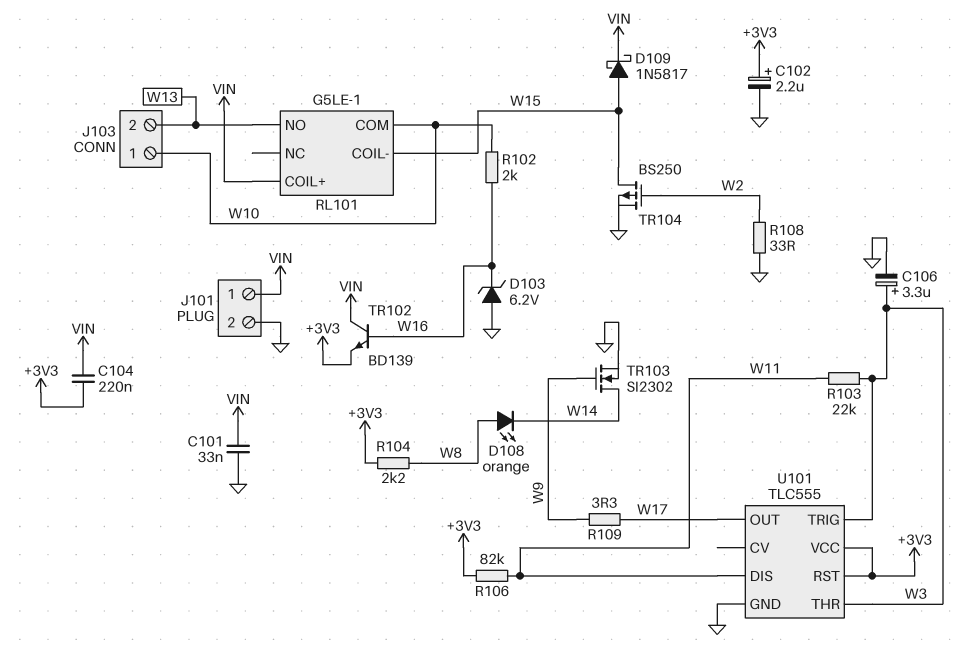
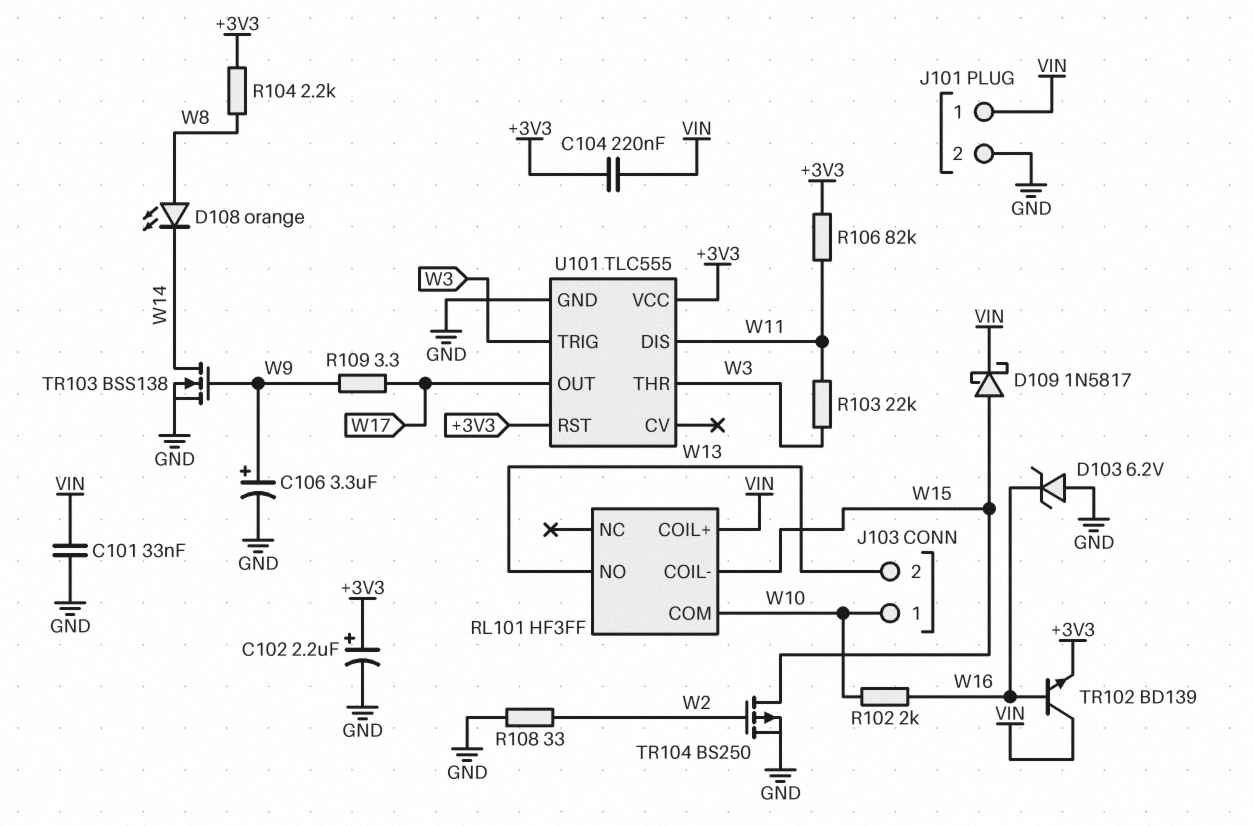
C106: 3.3uF (plus W3, minus GND) -> 3.3uF (plus W9, minus GND)
RL101: G5LE-1 -> HF3FF
TR103: NMOS SI2302 (G W9, D W14, S GND) -> NMOS BSS138 (G W9, D W14, S GND)

